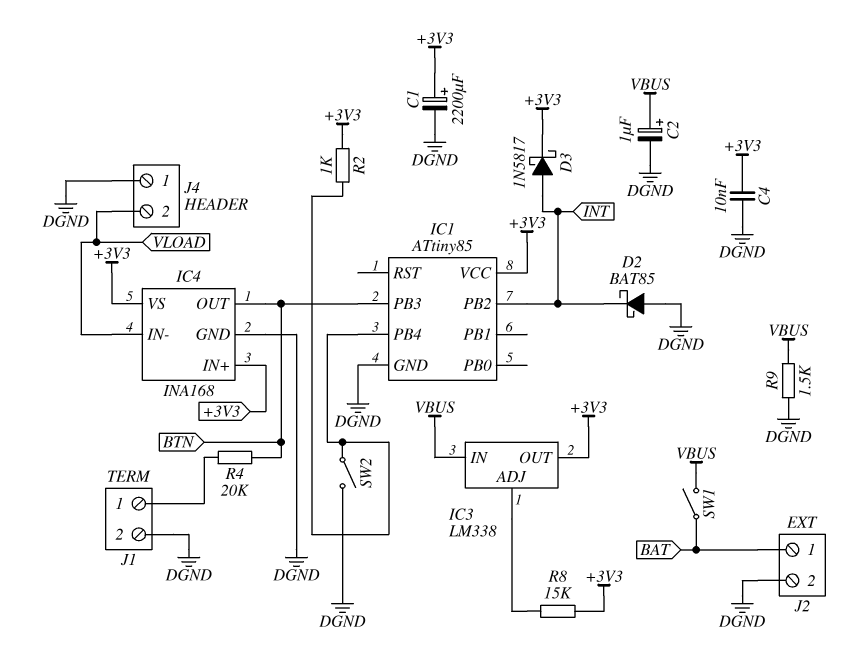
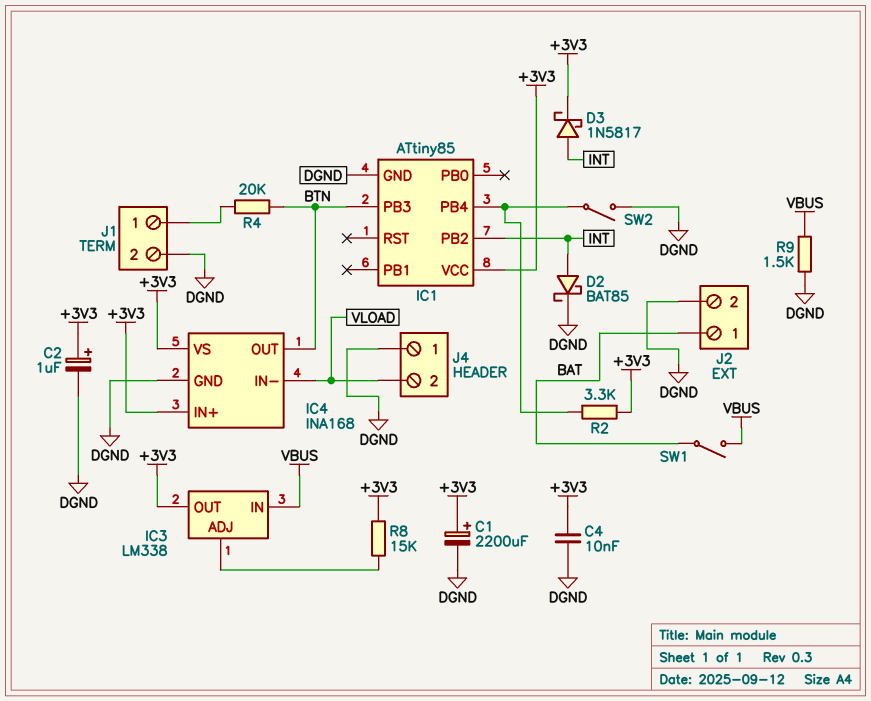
C2: 1uF (plus VBUS, minus DGND) -> 1uF (plus +3V3, minus DGND)
D2: schottky BAT85 (A DGND, K INT) -> schottky BAT85 (A INT, K DGND)
R2: 1k (+3V3, IC1/PB4) -> 3.3k (+3V3, IC1/PB4)

